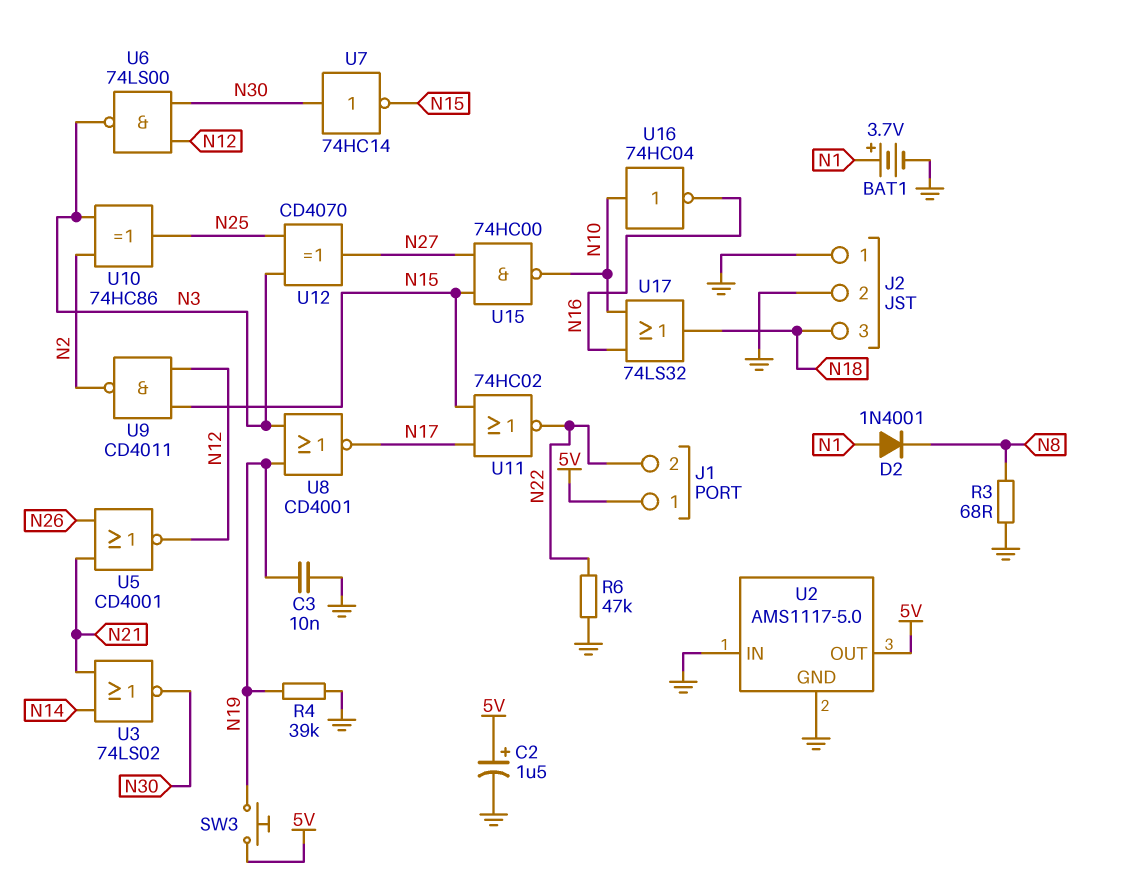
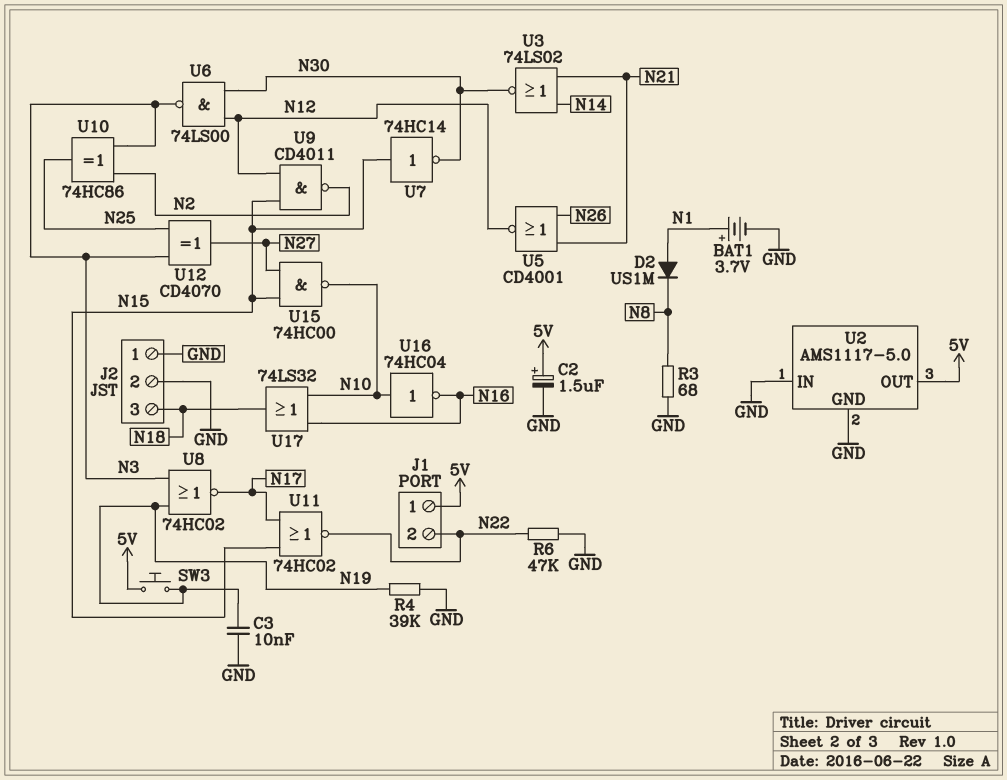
D2: diode 1N4001 (A N1, K N8) -> diode US1M (A N1, K N8)
U7: NOT 74HC14 (in N30, out N15) -> NOT 74HC14 (in N15, out N30)
U8: NOR CD4001 (in N3, in N19, out N17) -> NOR 74HC02 (in N3, in N19, out N17)

